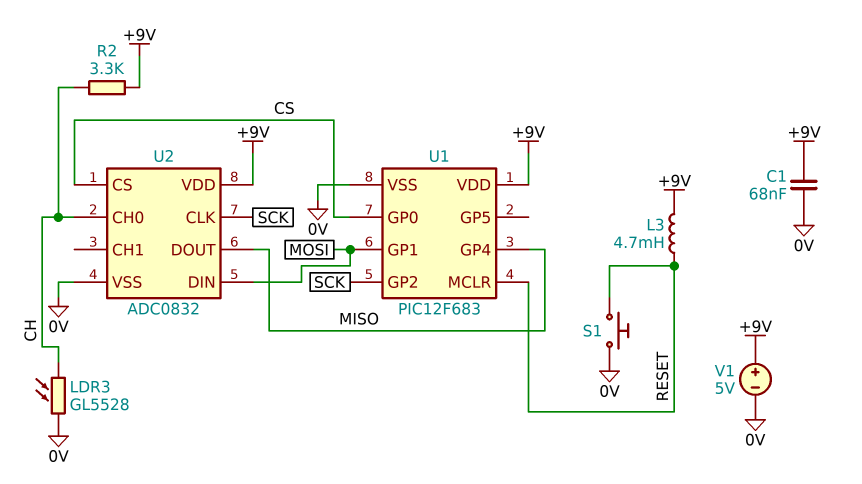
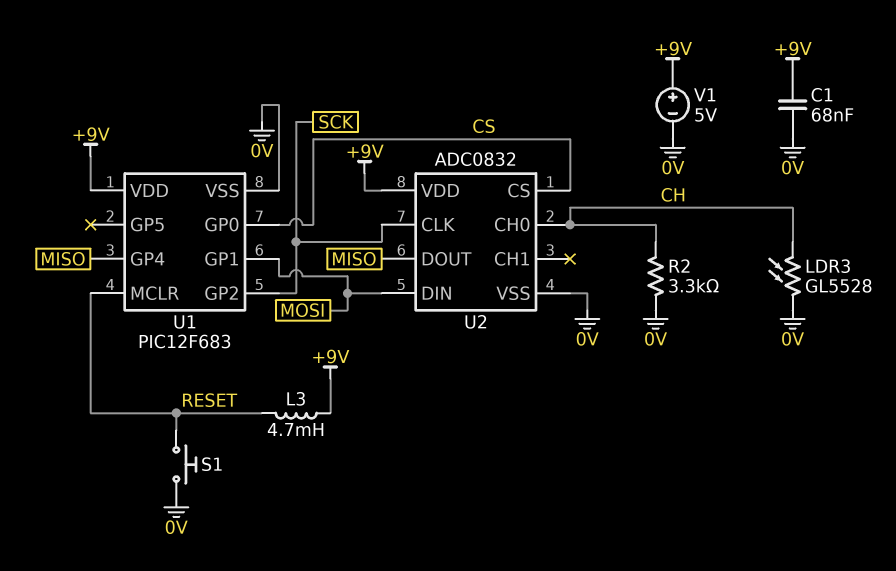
R2: 3.3k (+9V, CH) -> 3.3k (0V, CH)

